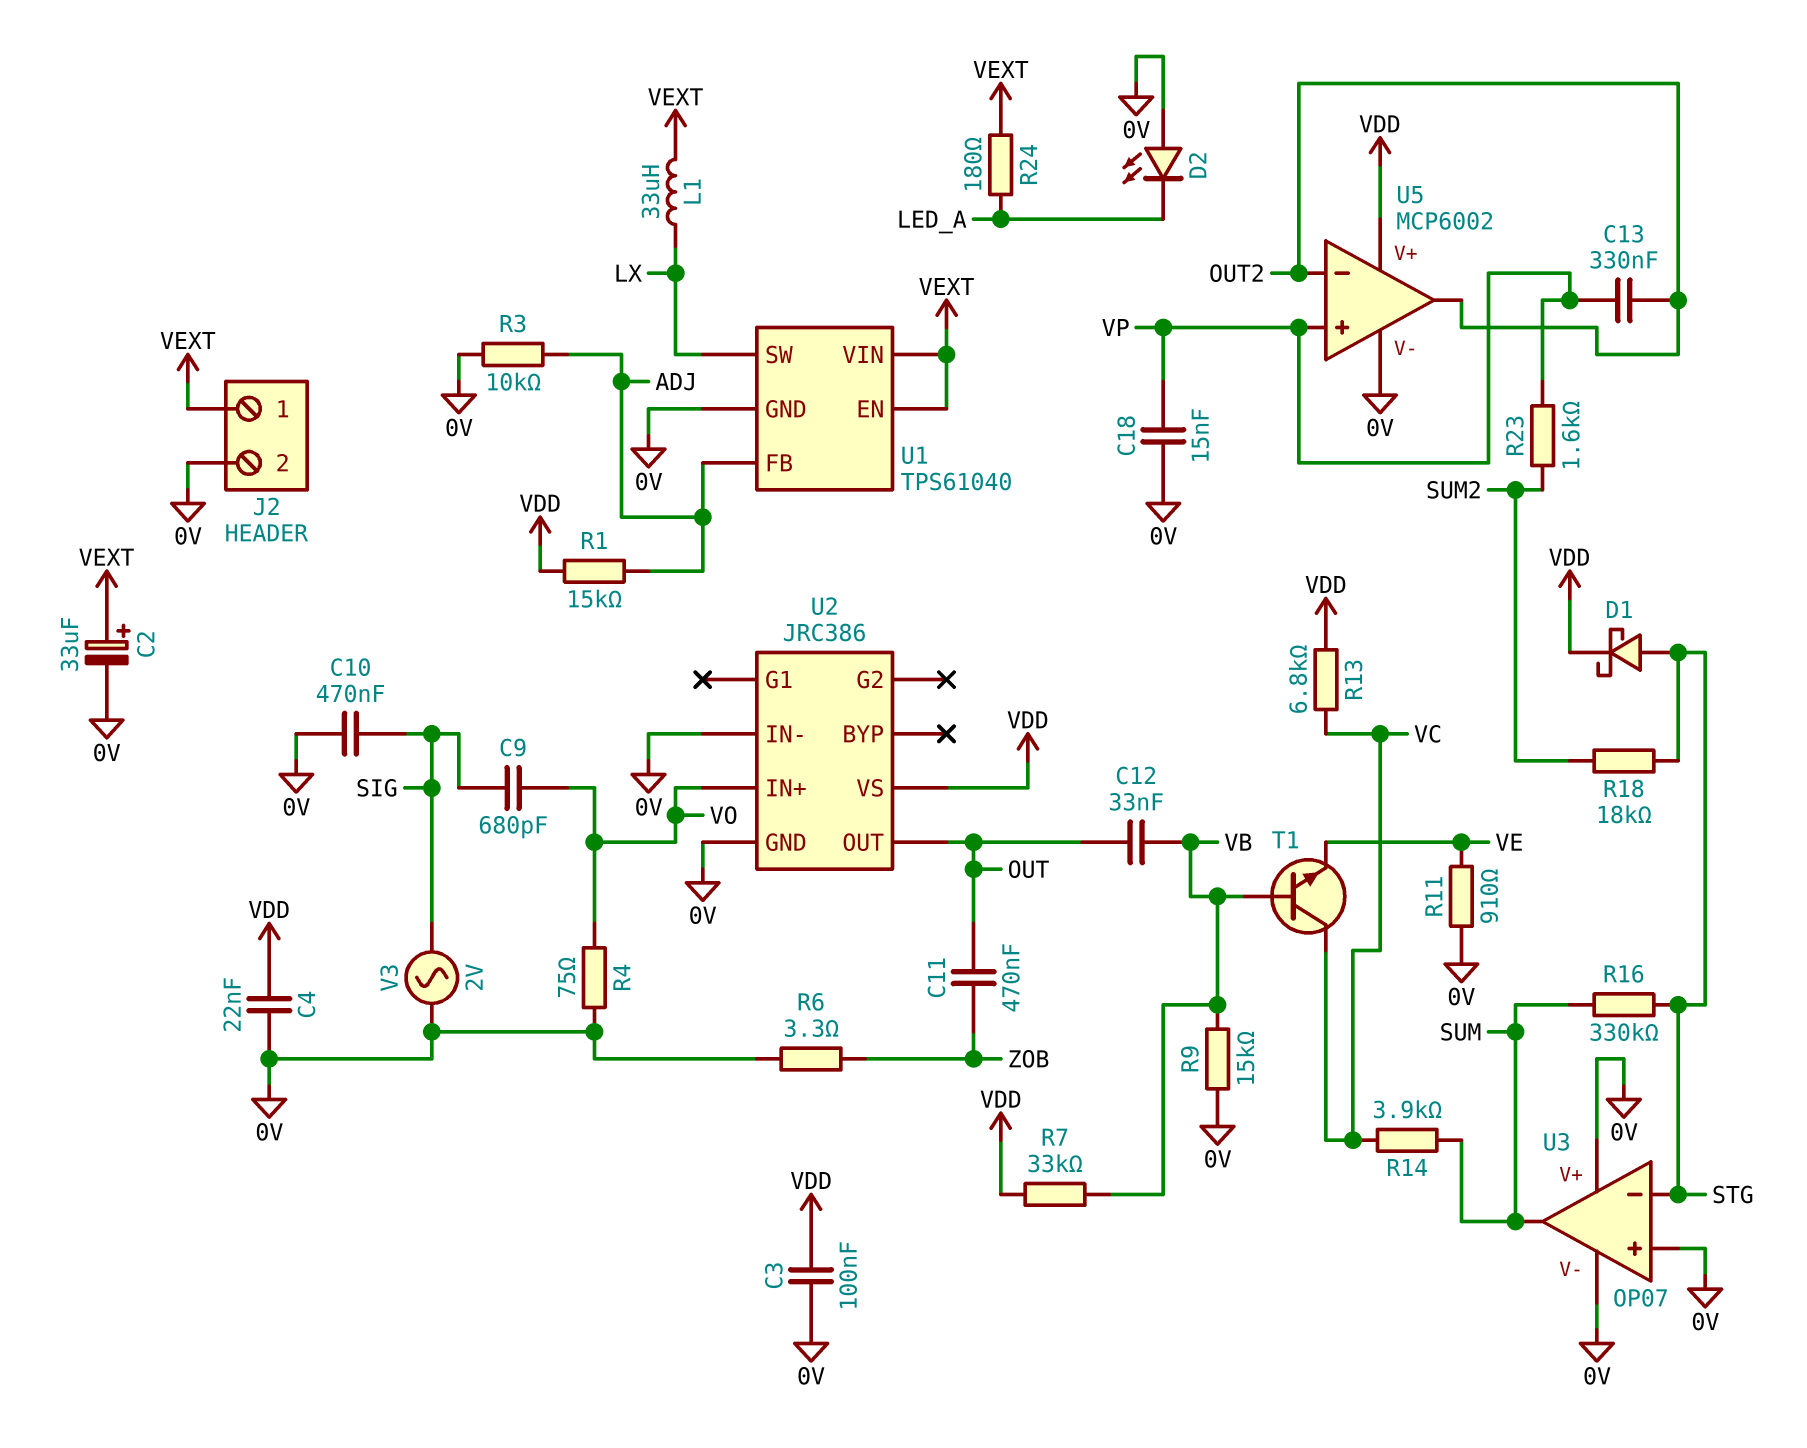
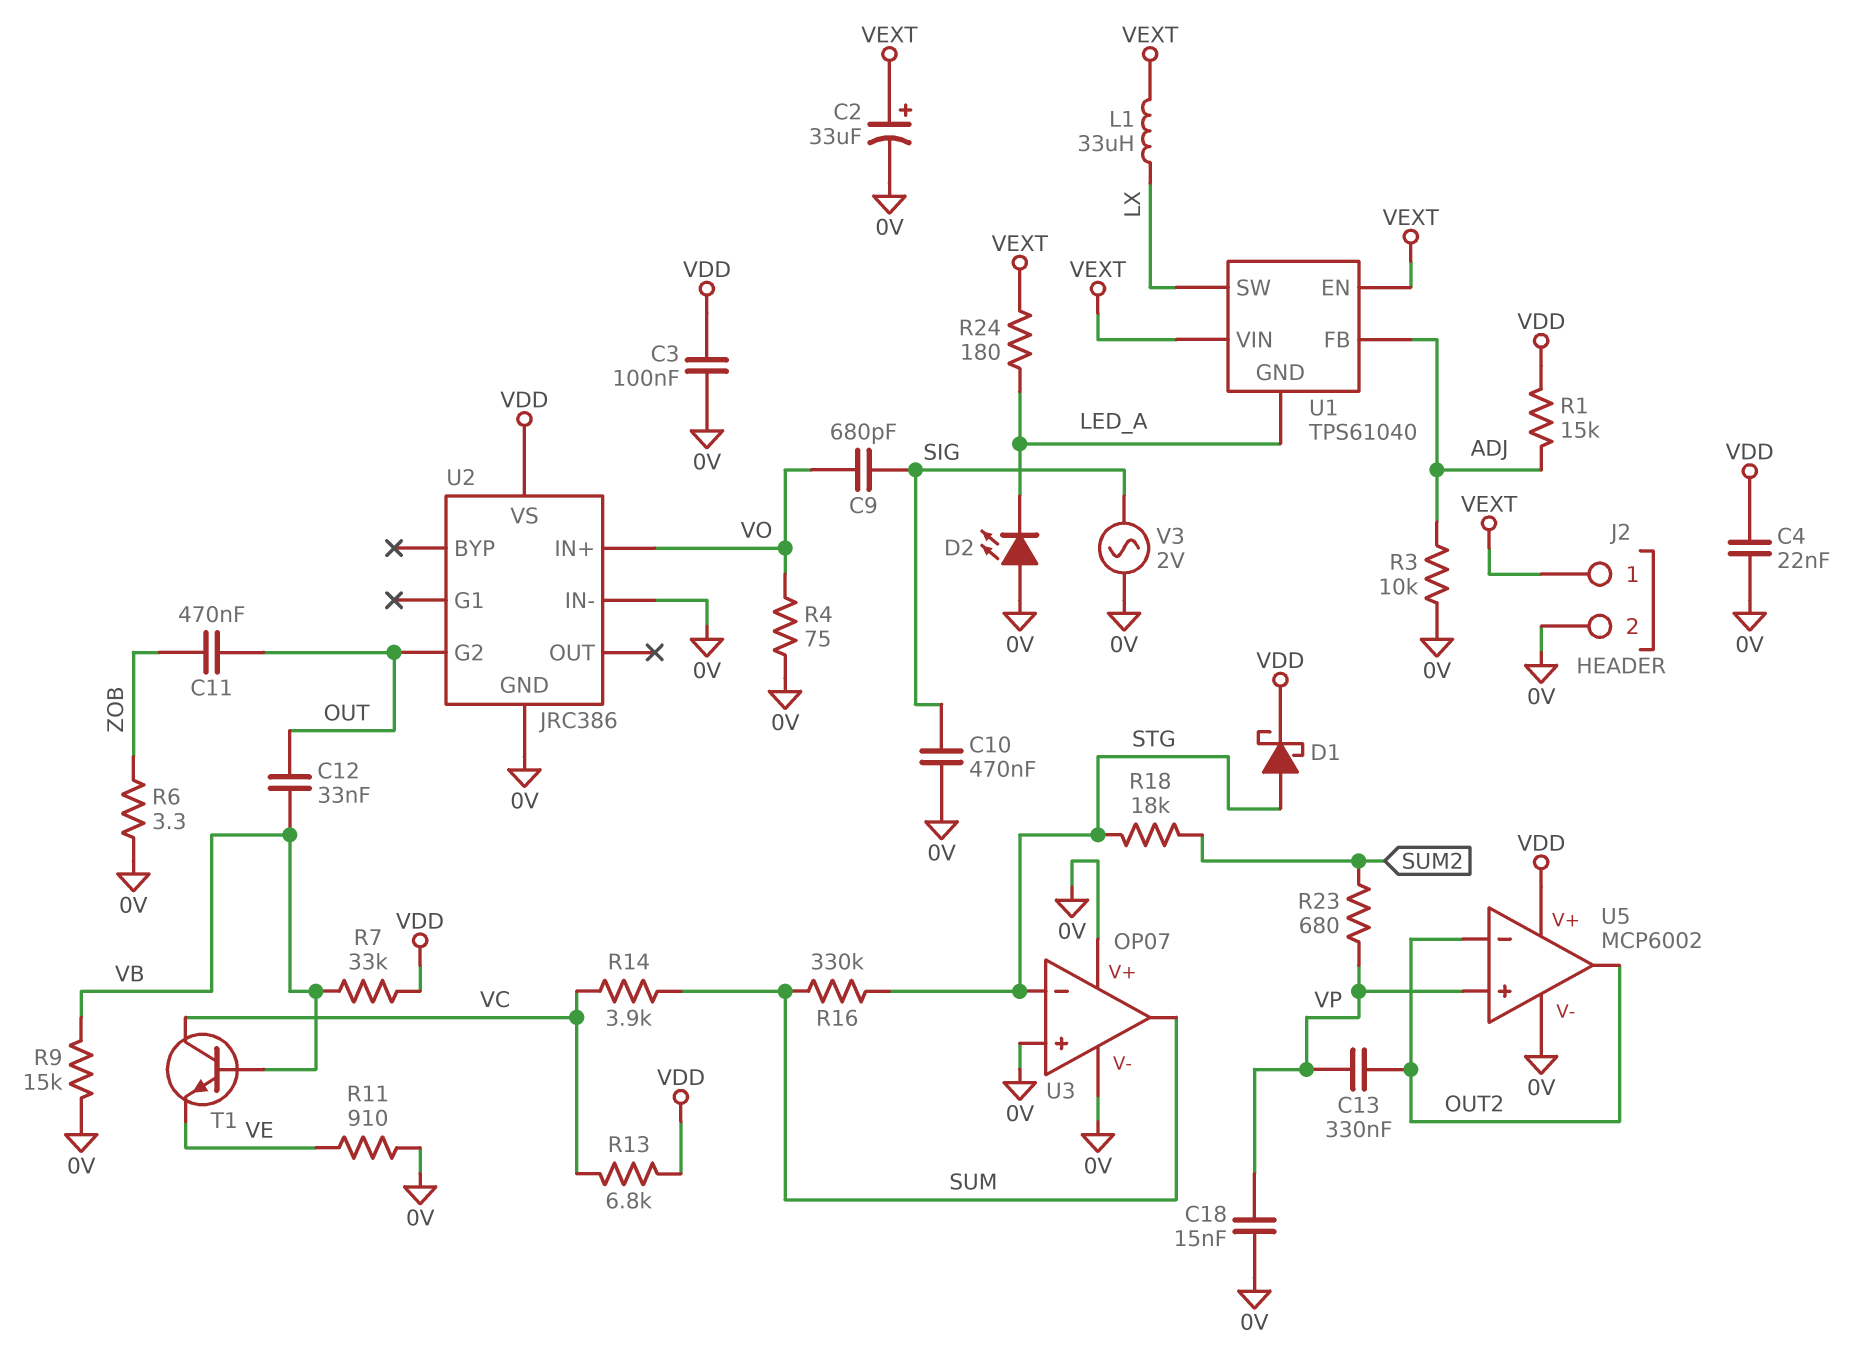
R23: 1.6k (SUM2, VP) -> 680 (SUM2, VP)
U1 pin GND: 0V -> LED_A
U2 pin G2: none -> OUT
U2 pin OUT: OUT -> none

